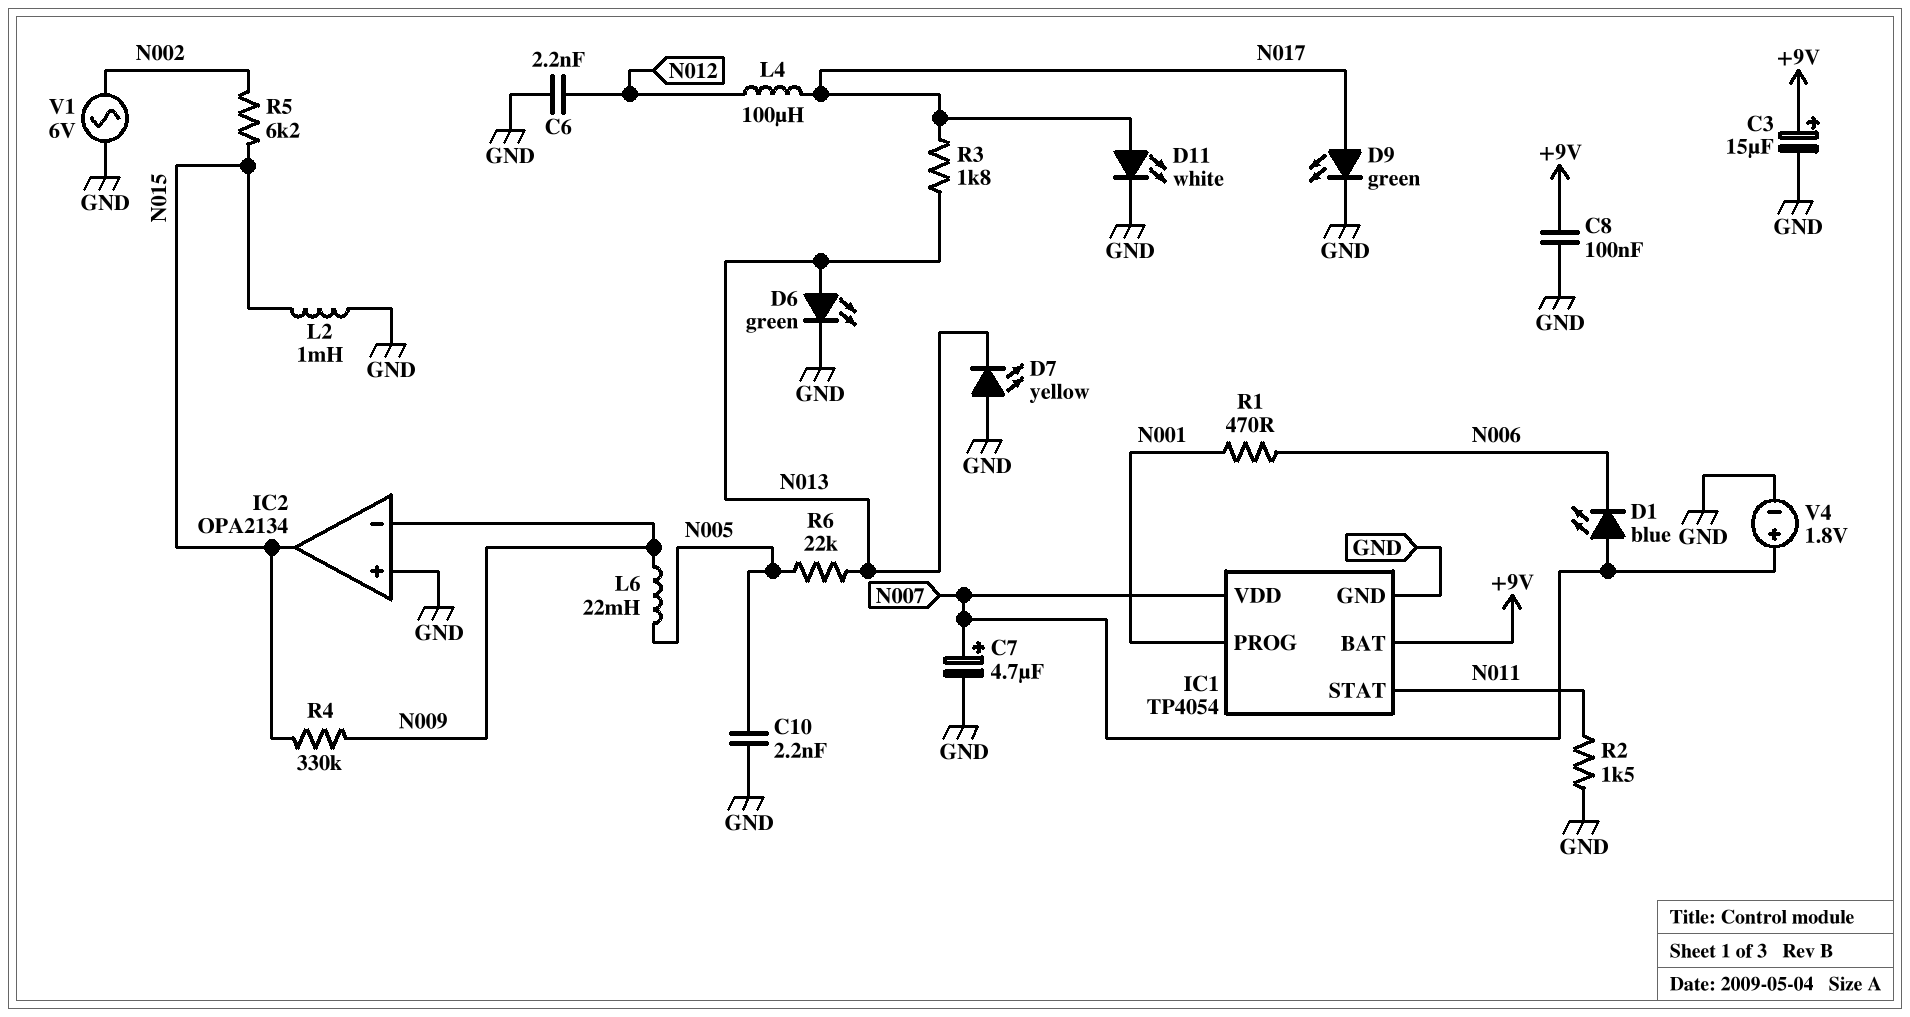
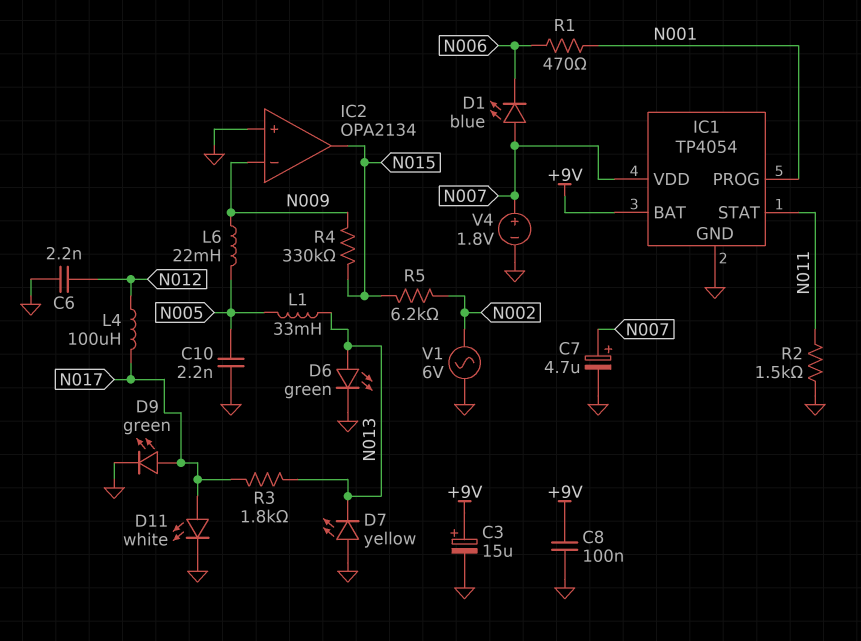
L1: none -> 33mH (N005, N013)
L2: 1mH (GND, N015) -> none
R6: 22k (N005, N013) -> none

